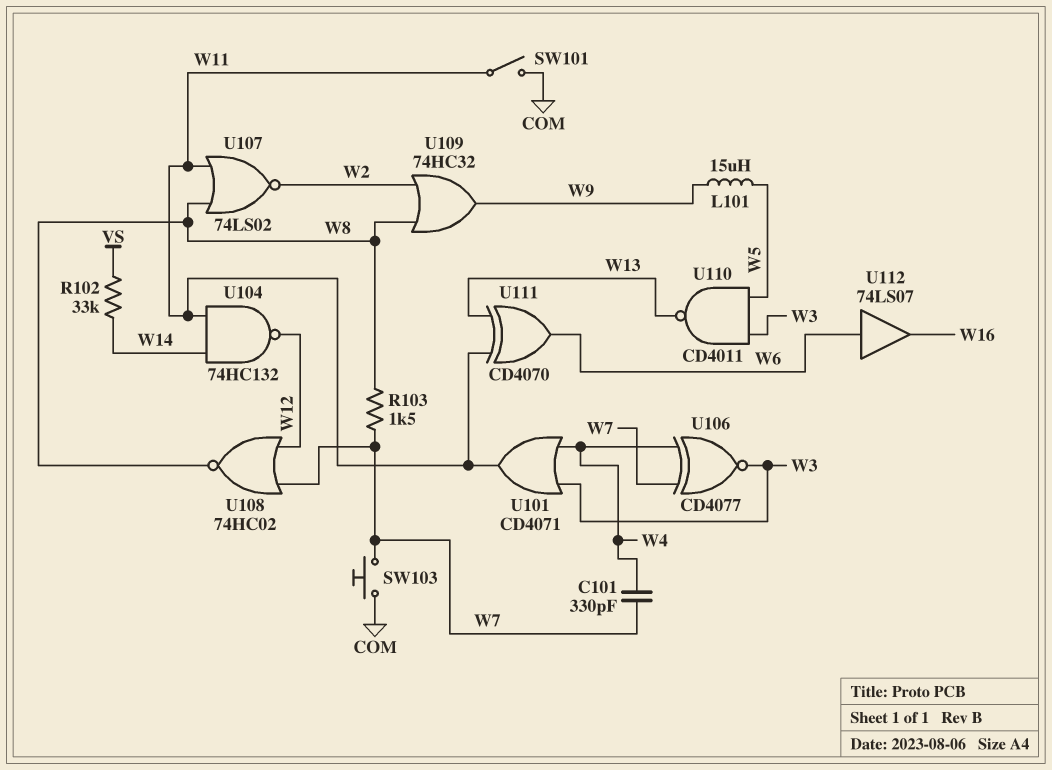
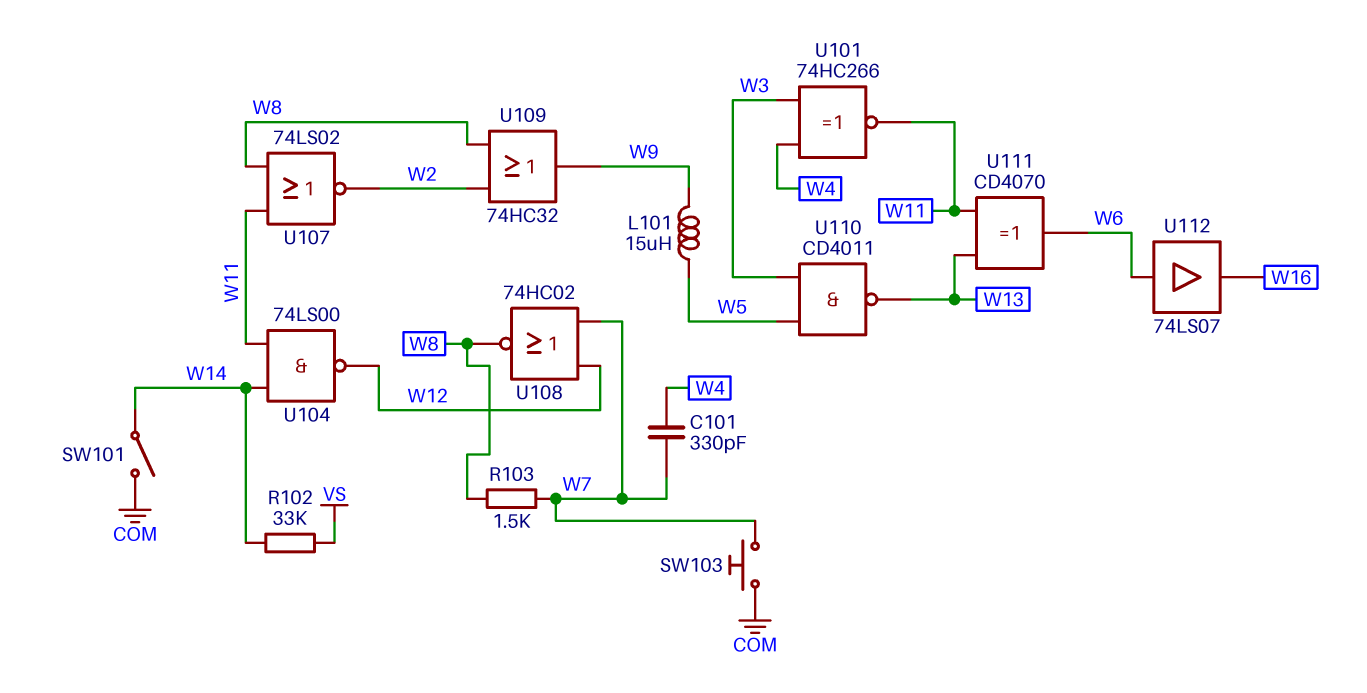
SW101: switch (COM, W11) -> switch (COM, W14)
U101: OR CD4071 (in W3, in W4, out W11) -> XNOR 74HC266 (in W3, in W4, out W11)
U104: NAND 74HC132 (in W11, in W14, out W12) -> NAND 74LS00 (in W11, in W14, out W12)
U106: XNOR CD4077 (in W4, in W7, out W3) -> none

